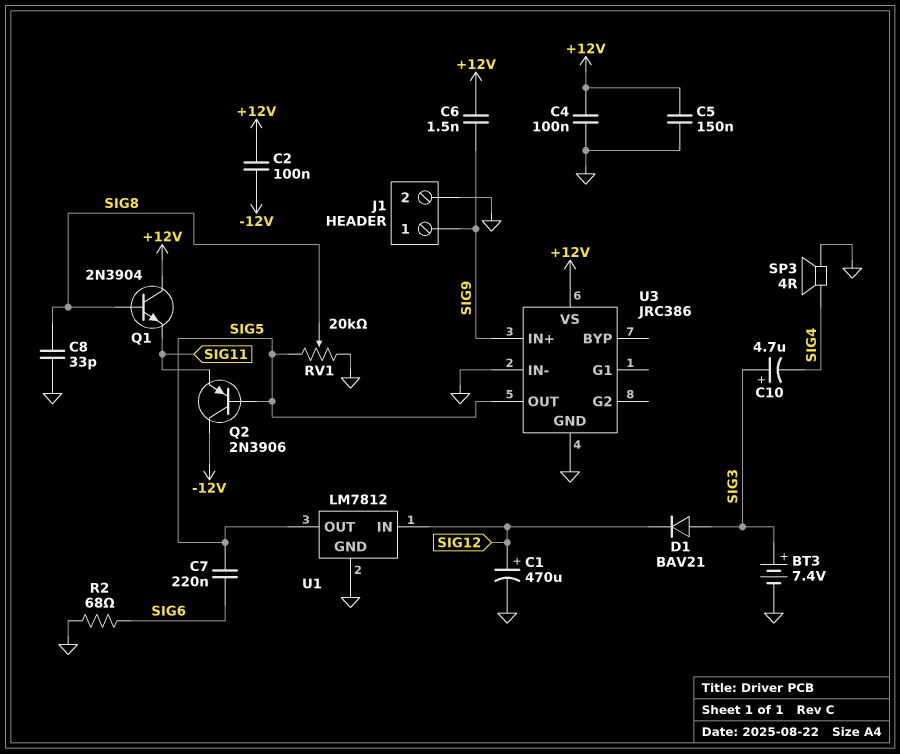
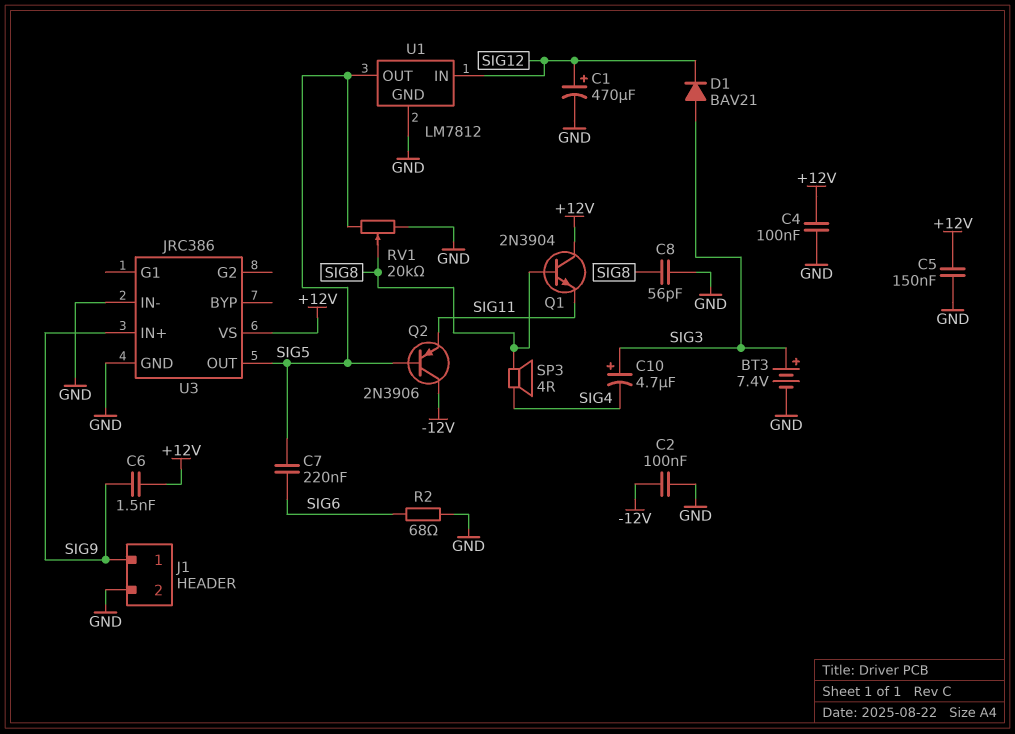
C2: 100nF (+12V, -12V) -> 100nF (-12V, GND)
C8: 33pF (GND, SIG8) -> 56pF (GND, SIG8)
SP3: speaker 4R (GND, SIG4) -> speaker 4R (SIG4, SIG8)

